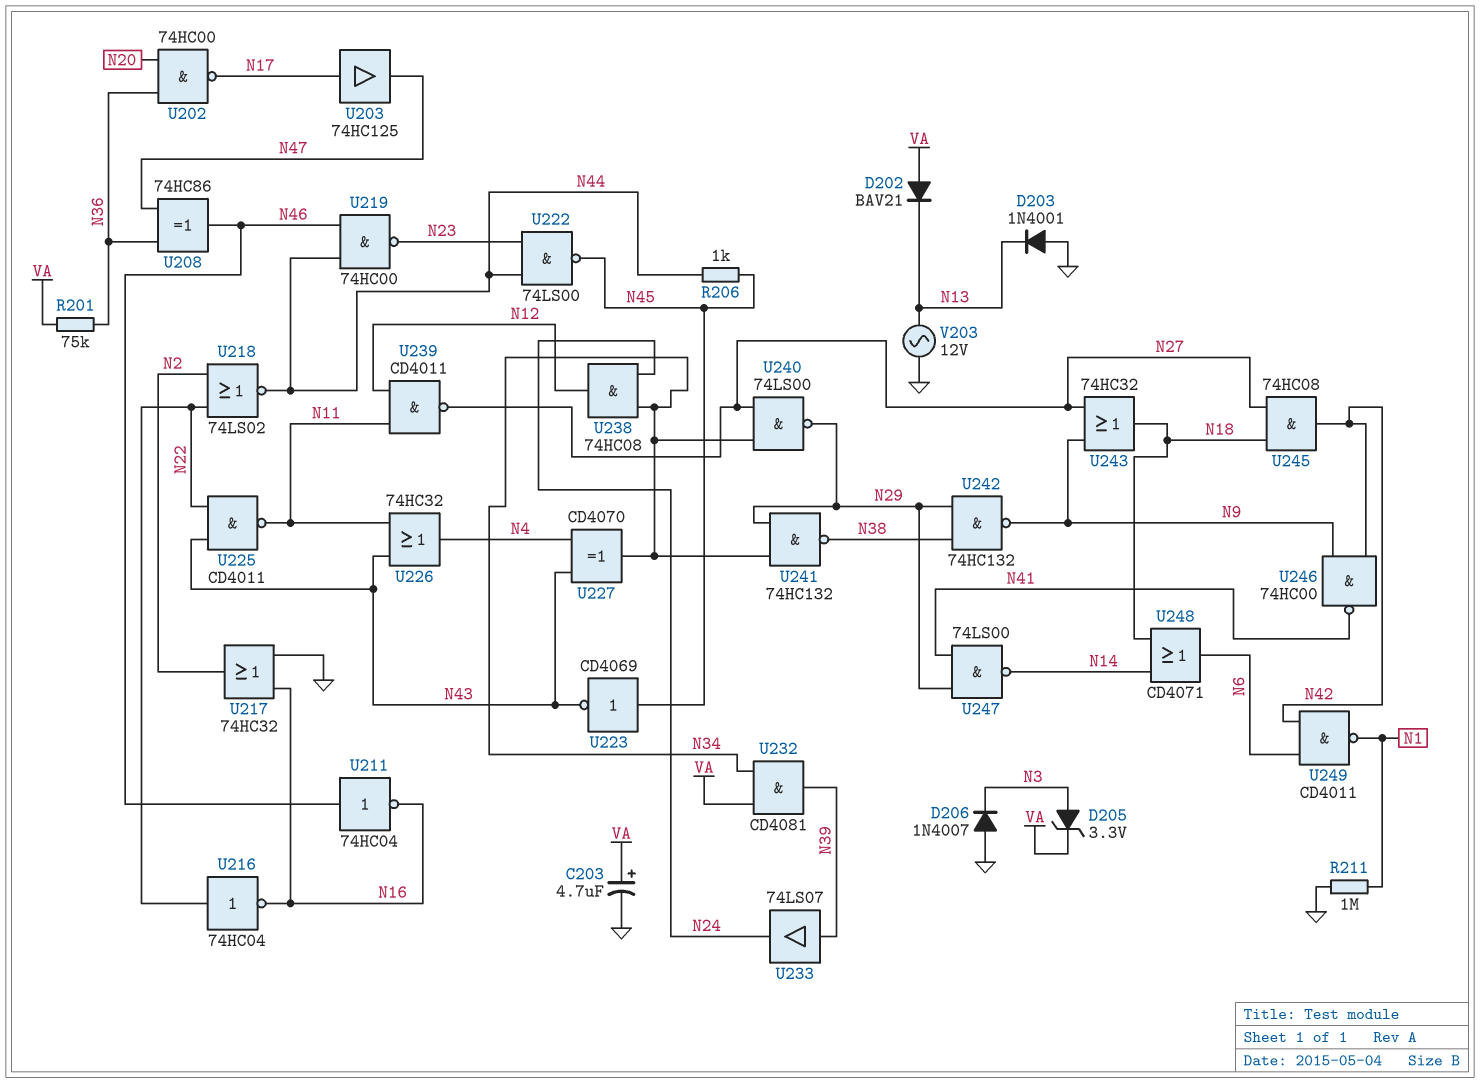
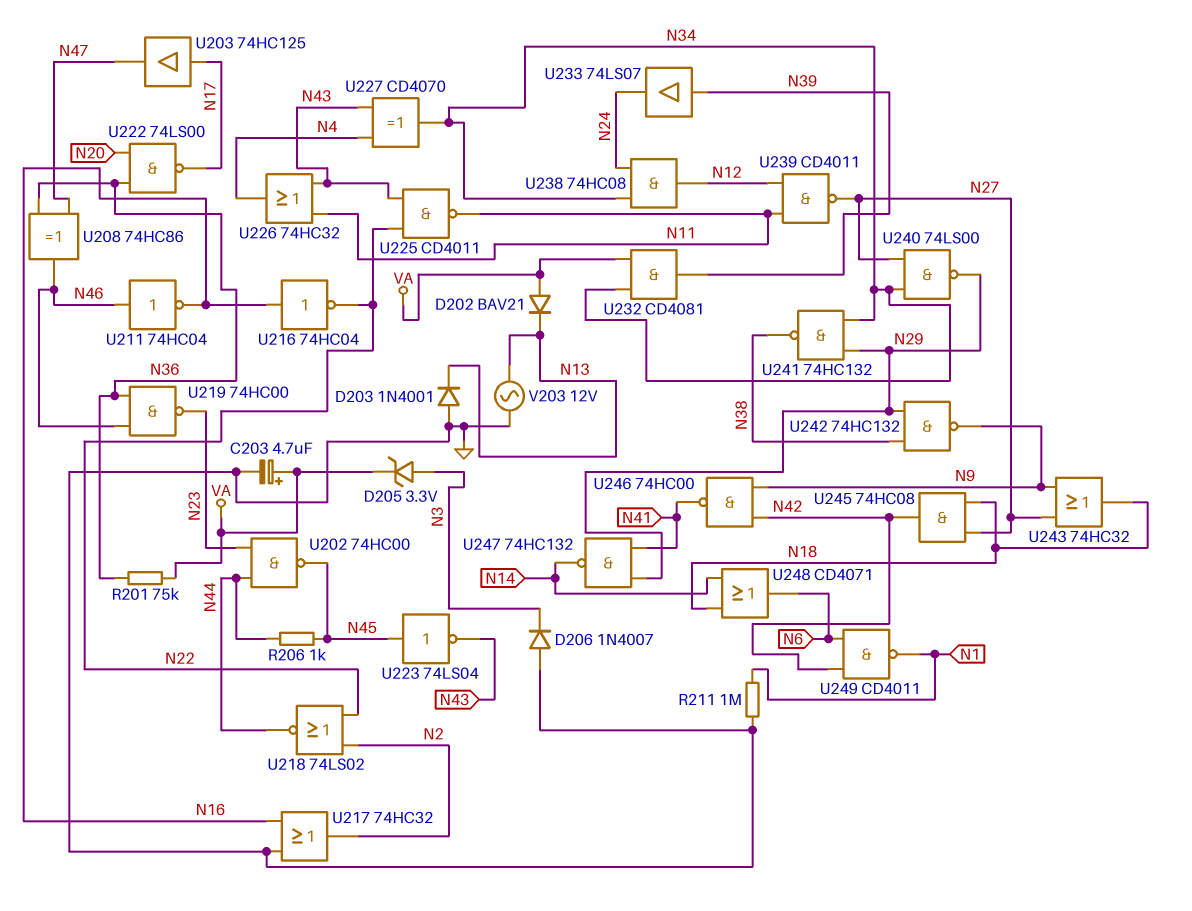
U202: NAND 74HC00 (in N20, in N36, out N17) -> NAND 74HC00 (in N23, in N44, out N45)
U216: NOT 74HC04 (in N22, out N16) -> NOT 74HC04 (in N16, out N22)
U219: NAND 74HC00 (in N44, in N46, out N23) -> NAND 74HC00 (in N36, in N46, out N23)
U222: NAND 74LS00 (in N23, in N44, out N45) -> NAND 74LS00 (in N20, in N36, out N17)
U223: NOT CD4069 (in N45, out N43) -> NOT 74LS04 (in N45, out N43)
U247: NAND 74LS00 (in N29, in N41, out N14) -> NAND 74HC132 (in N29, in N41, out N14)

